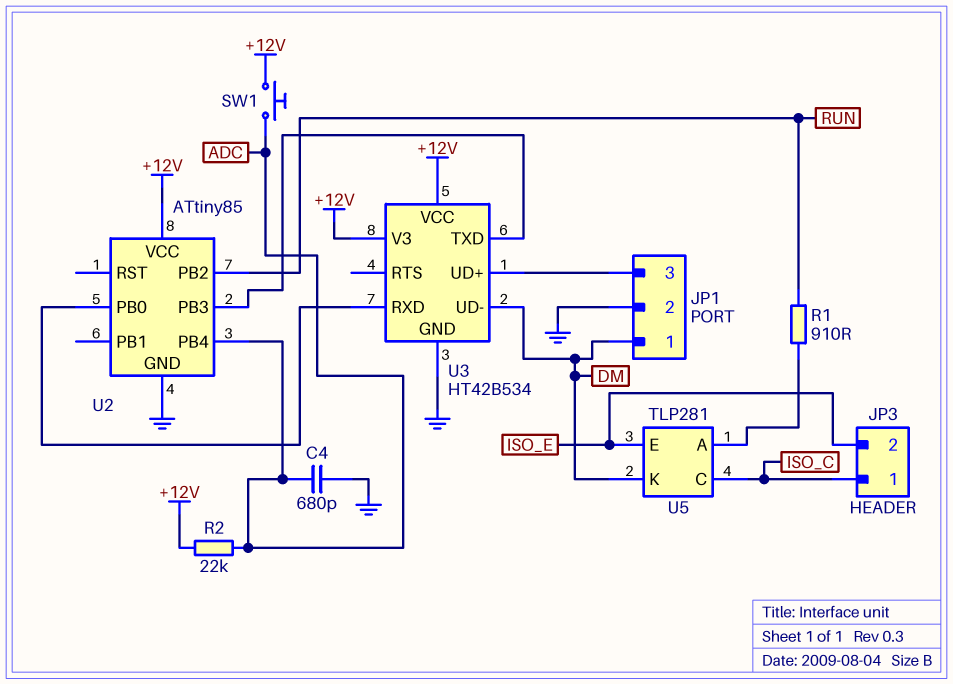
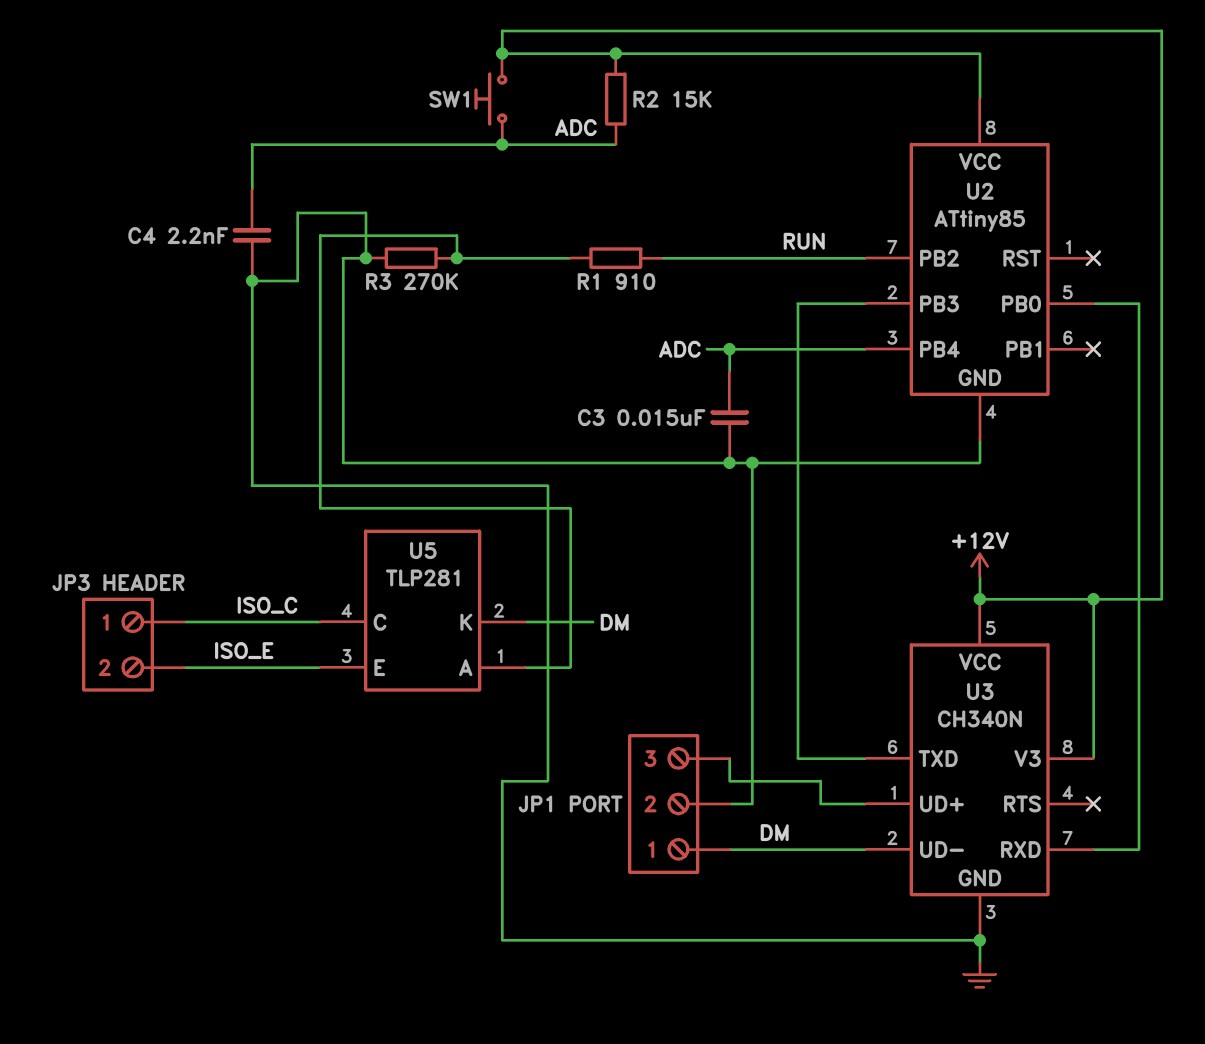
C3: none -> 15nF (ADC, GND)
C4: 680pF (ADC, GND) -> 2.2nF (ADC, GND)
R2: 22k (+12V, ADC) -> 15k (+12V, ADC)
R3: none -> 270k (GND, U5/A)
U3: HT42B534 -> CH340N

